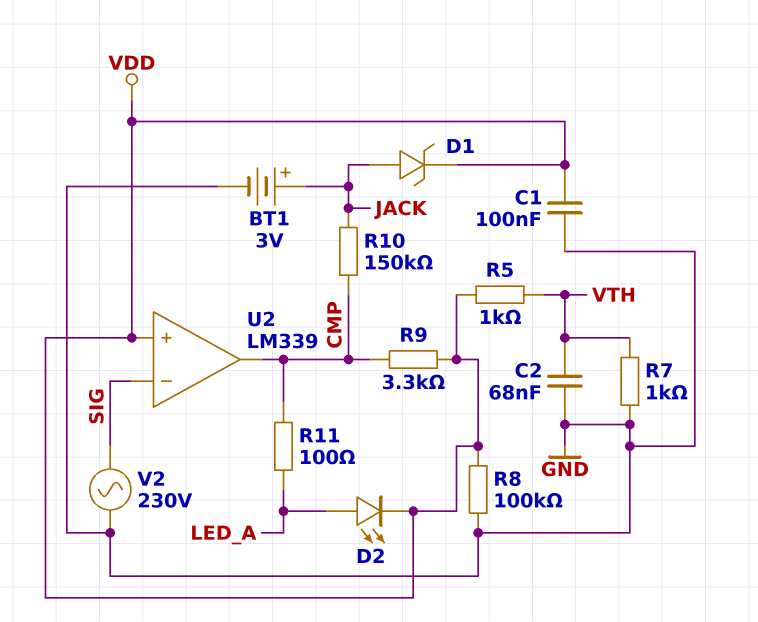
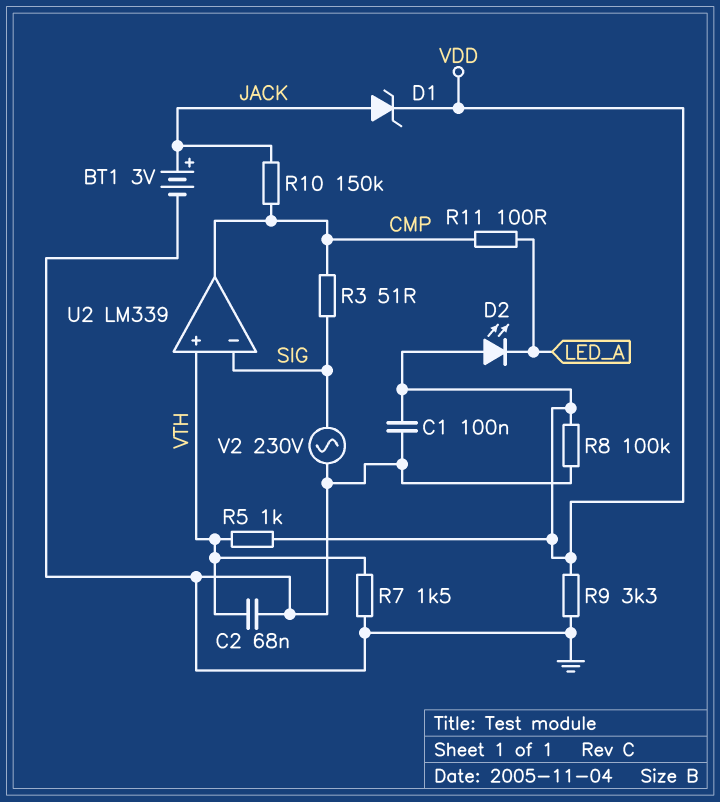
D2: LED (A LED_A, K VDD) -> LED (A VDD, K LED_A)
R3: none -> 51 (CMP, SIG)
R7: 1k (GND, VTH) -> 1.5k (GND, VTH)
R9: 3.3k (CMP, VDD) -> 3.3k (GND, VDD)
U2 pin in+: VDD -> VTH

